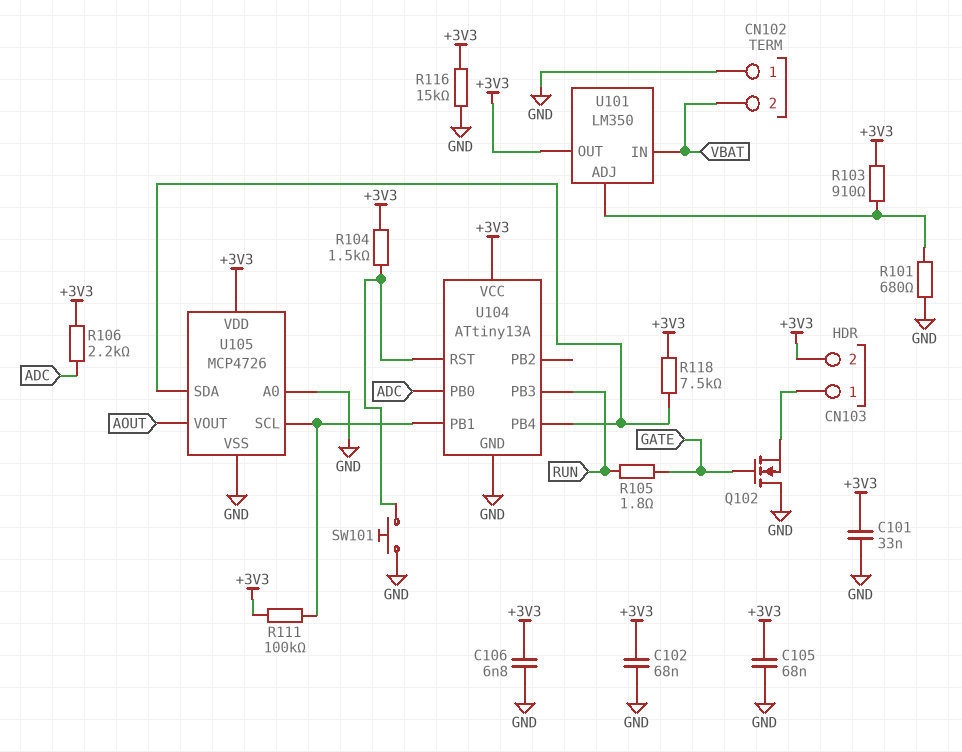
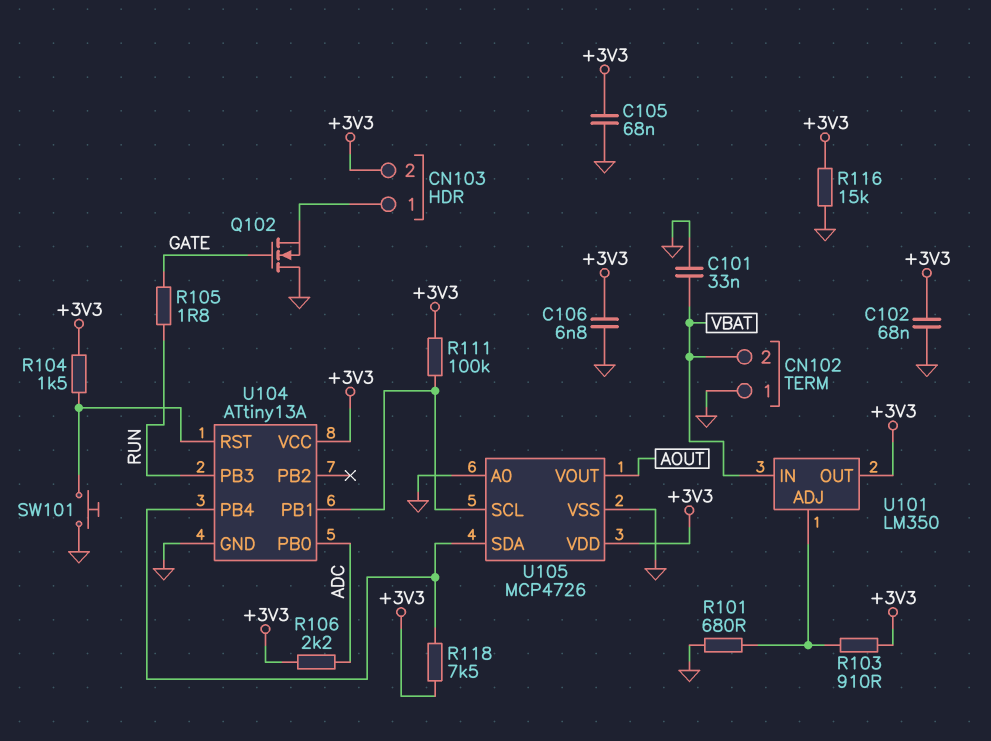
C101: 33nF (+3V3, GND) -> 33nF (GND, VBAT)

